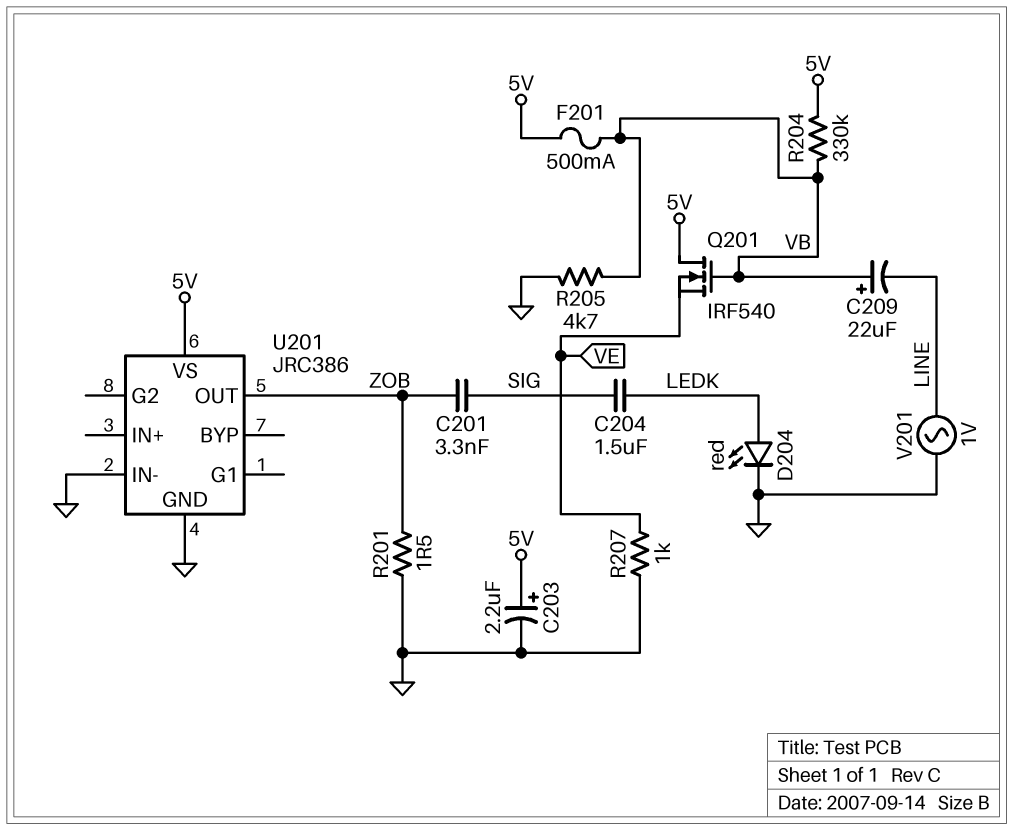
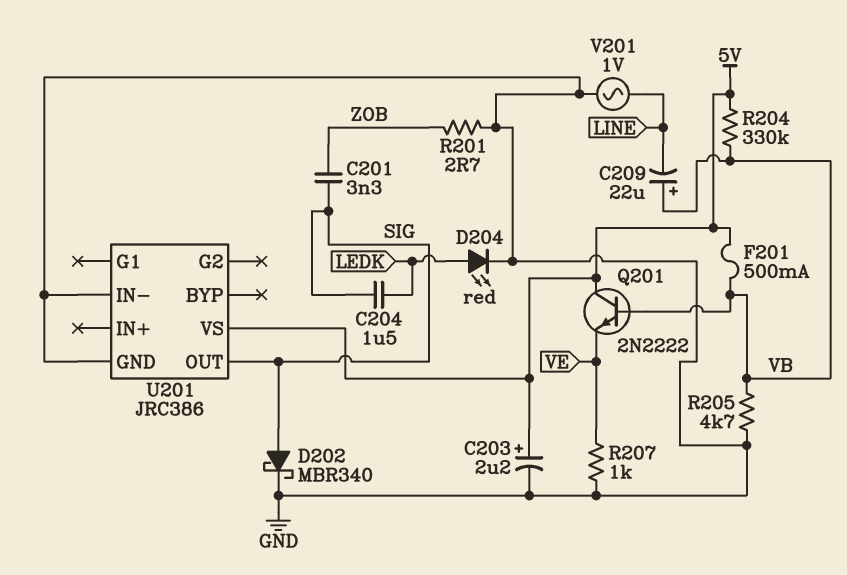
D202: none -> schottky MBR340 (A SIG, K GND)
Q201: NMOS IRF540 (G VB, D 5V, S VE) -> NPN 2N2222 (B VB, C 5V, E VE)
R201: 1.5 (GND, ZOB) -> 2.7 (GND, ZOB)
U201 pin OUT: ZOB -> SIG

